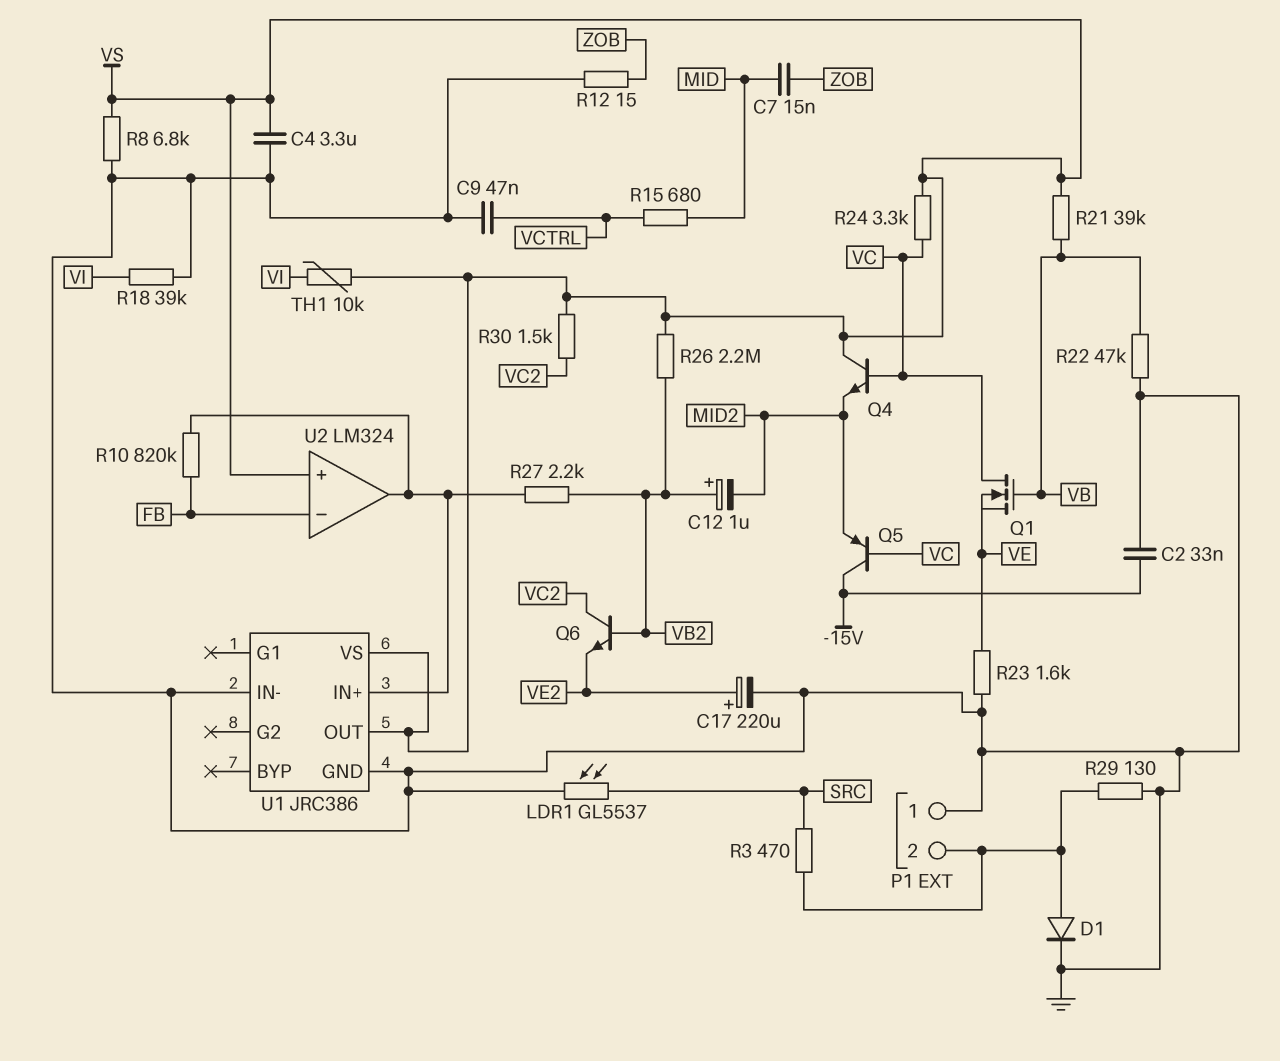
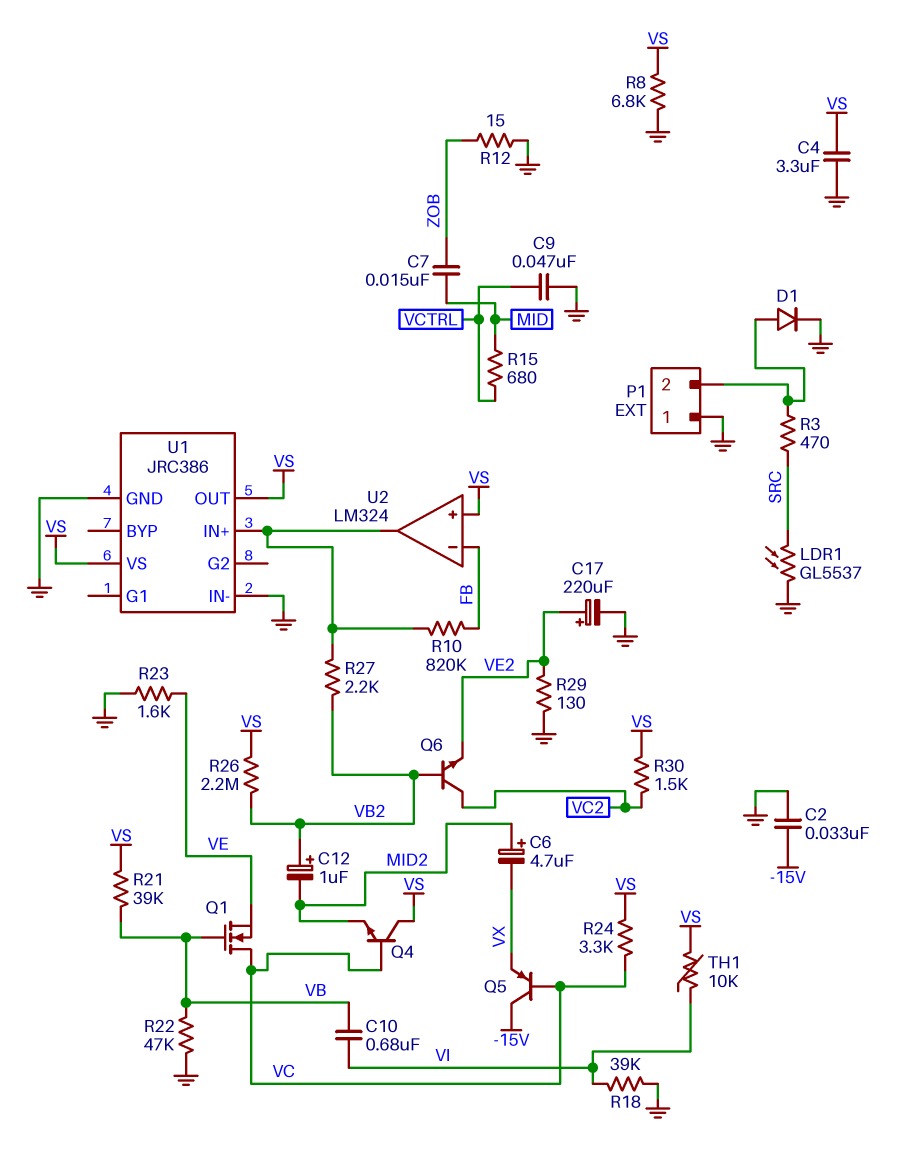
C6: none -> 4.7uF (plus MID2, minus VX)
C10: none -> 680nF (VB, VI)
Q5: PNP (B VC, C -15V, E MID2) -> PNP (B VC, C -15V, E VX)
R29: 130 (GND, P1/2) -> 130 (GND, VE2)

